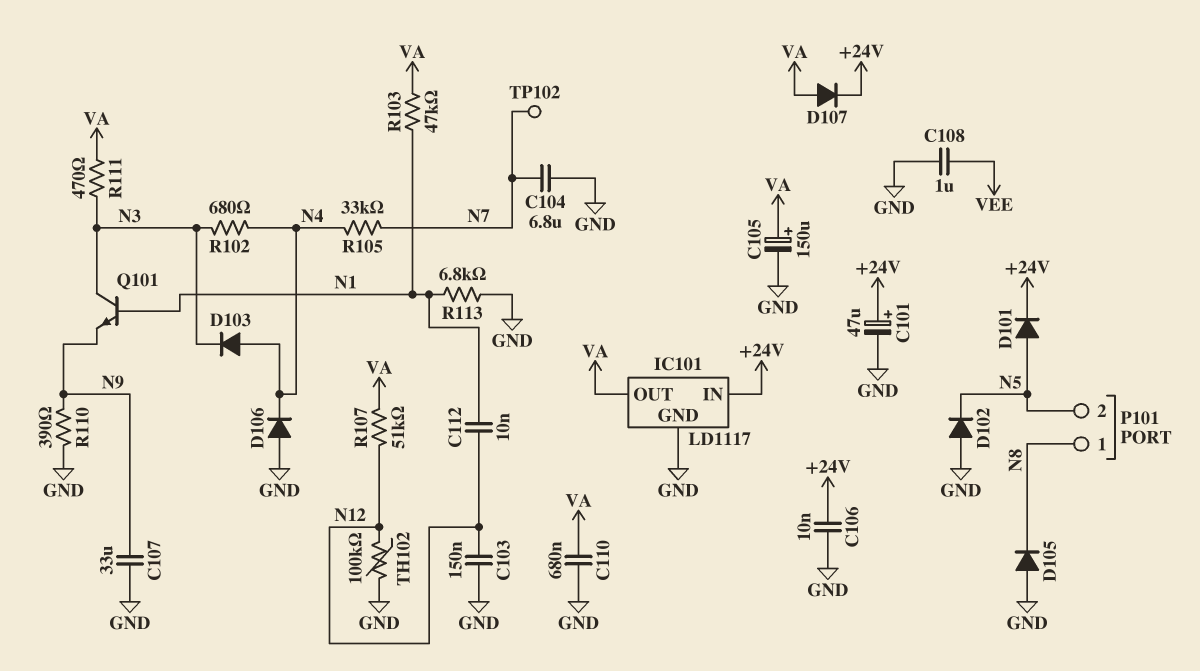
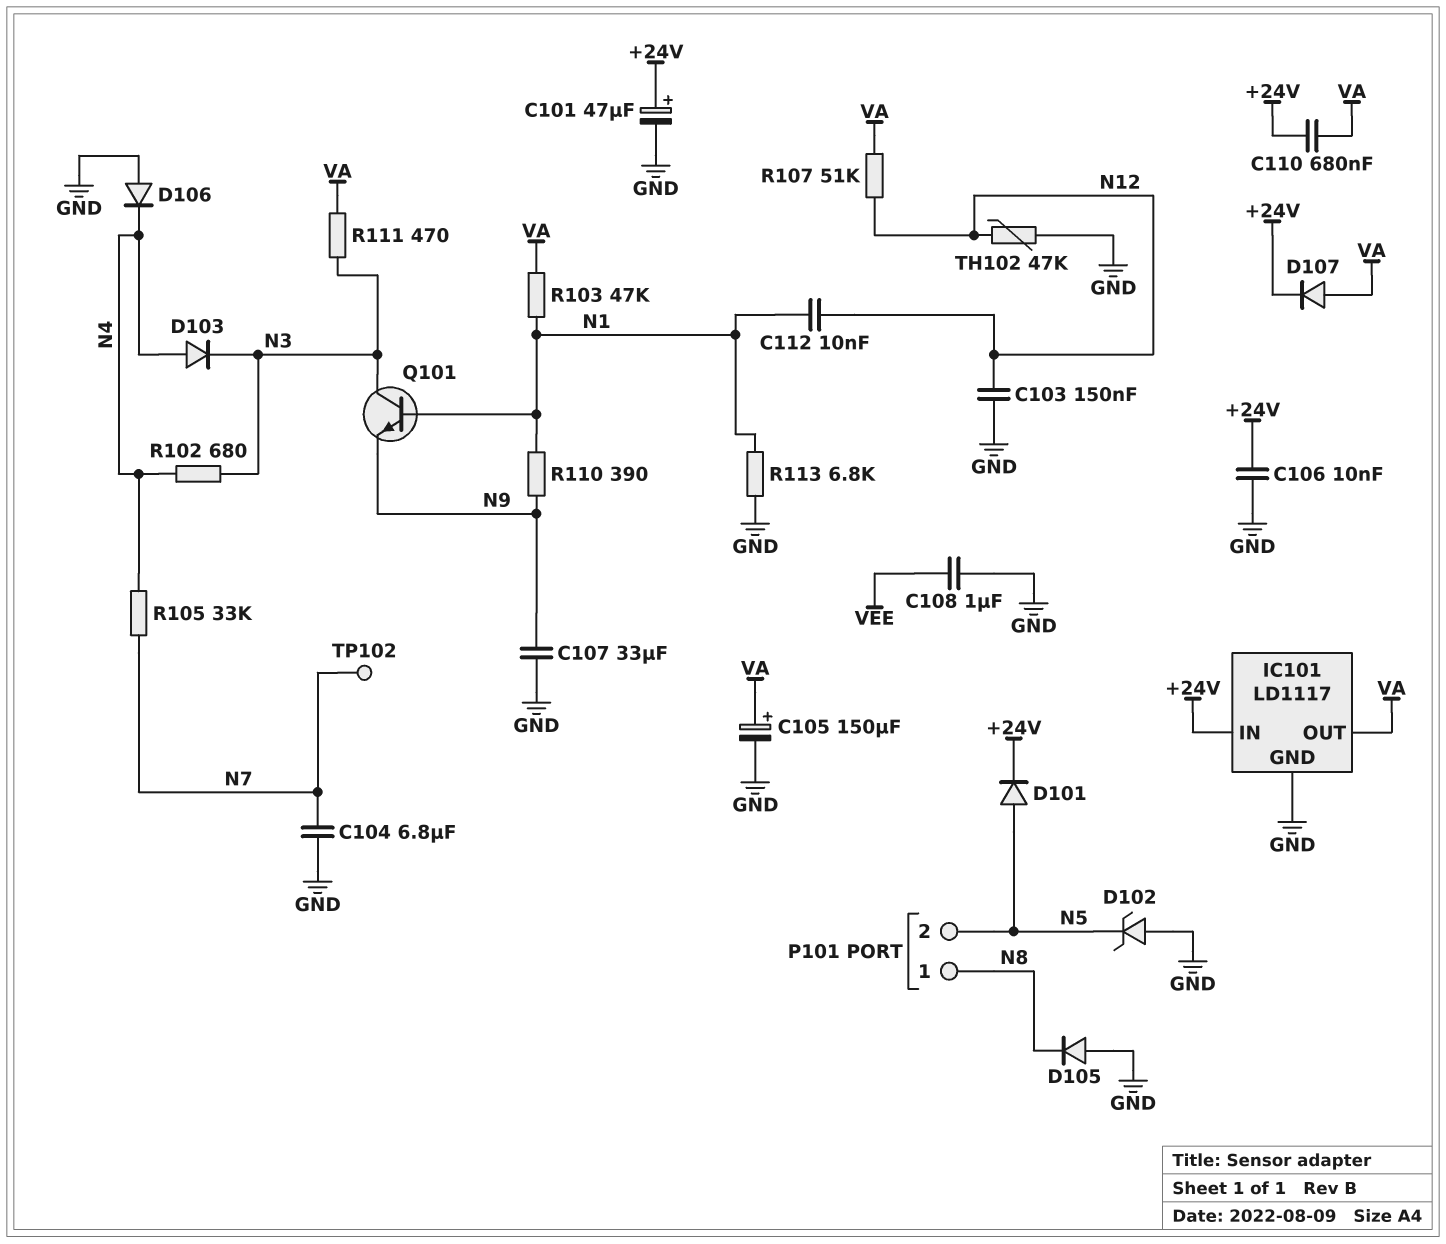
C110: 680nF (GND, VA) -> 680nF (+24V, VA)
D102: diode (A GND, K N5) -> zener (A GND, K N5)
R110: 390 (GND, N9) -> 390 (N1, N9)
TH102: 100k (GND, N12) -> 47k (GND, N12)

